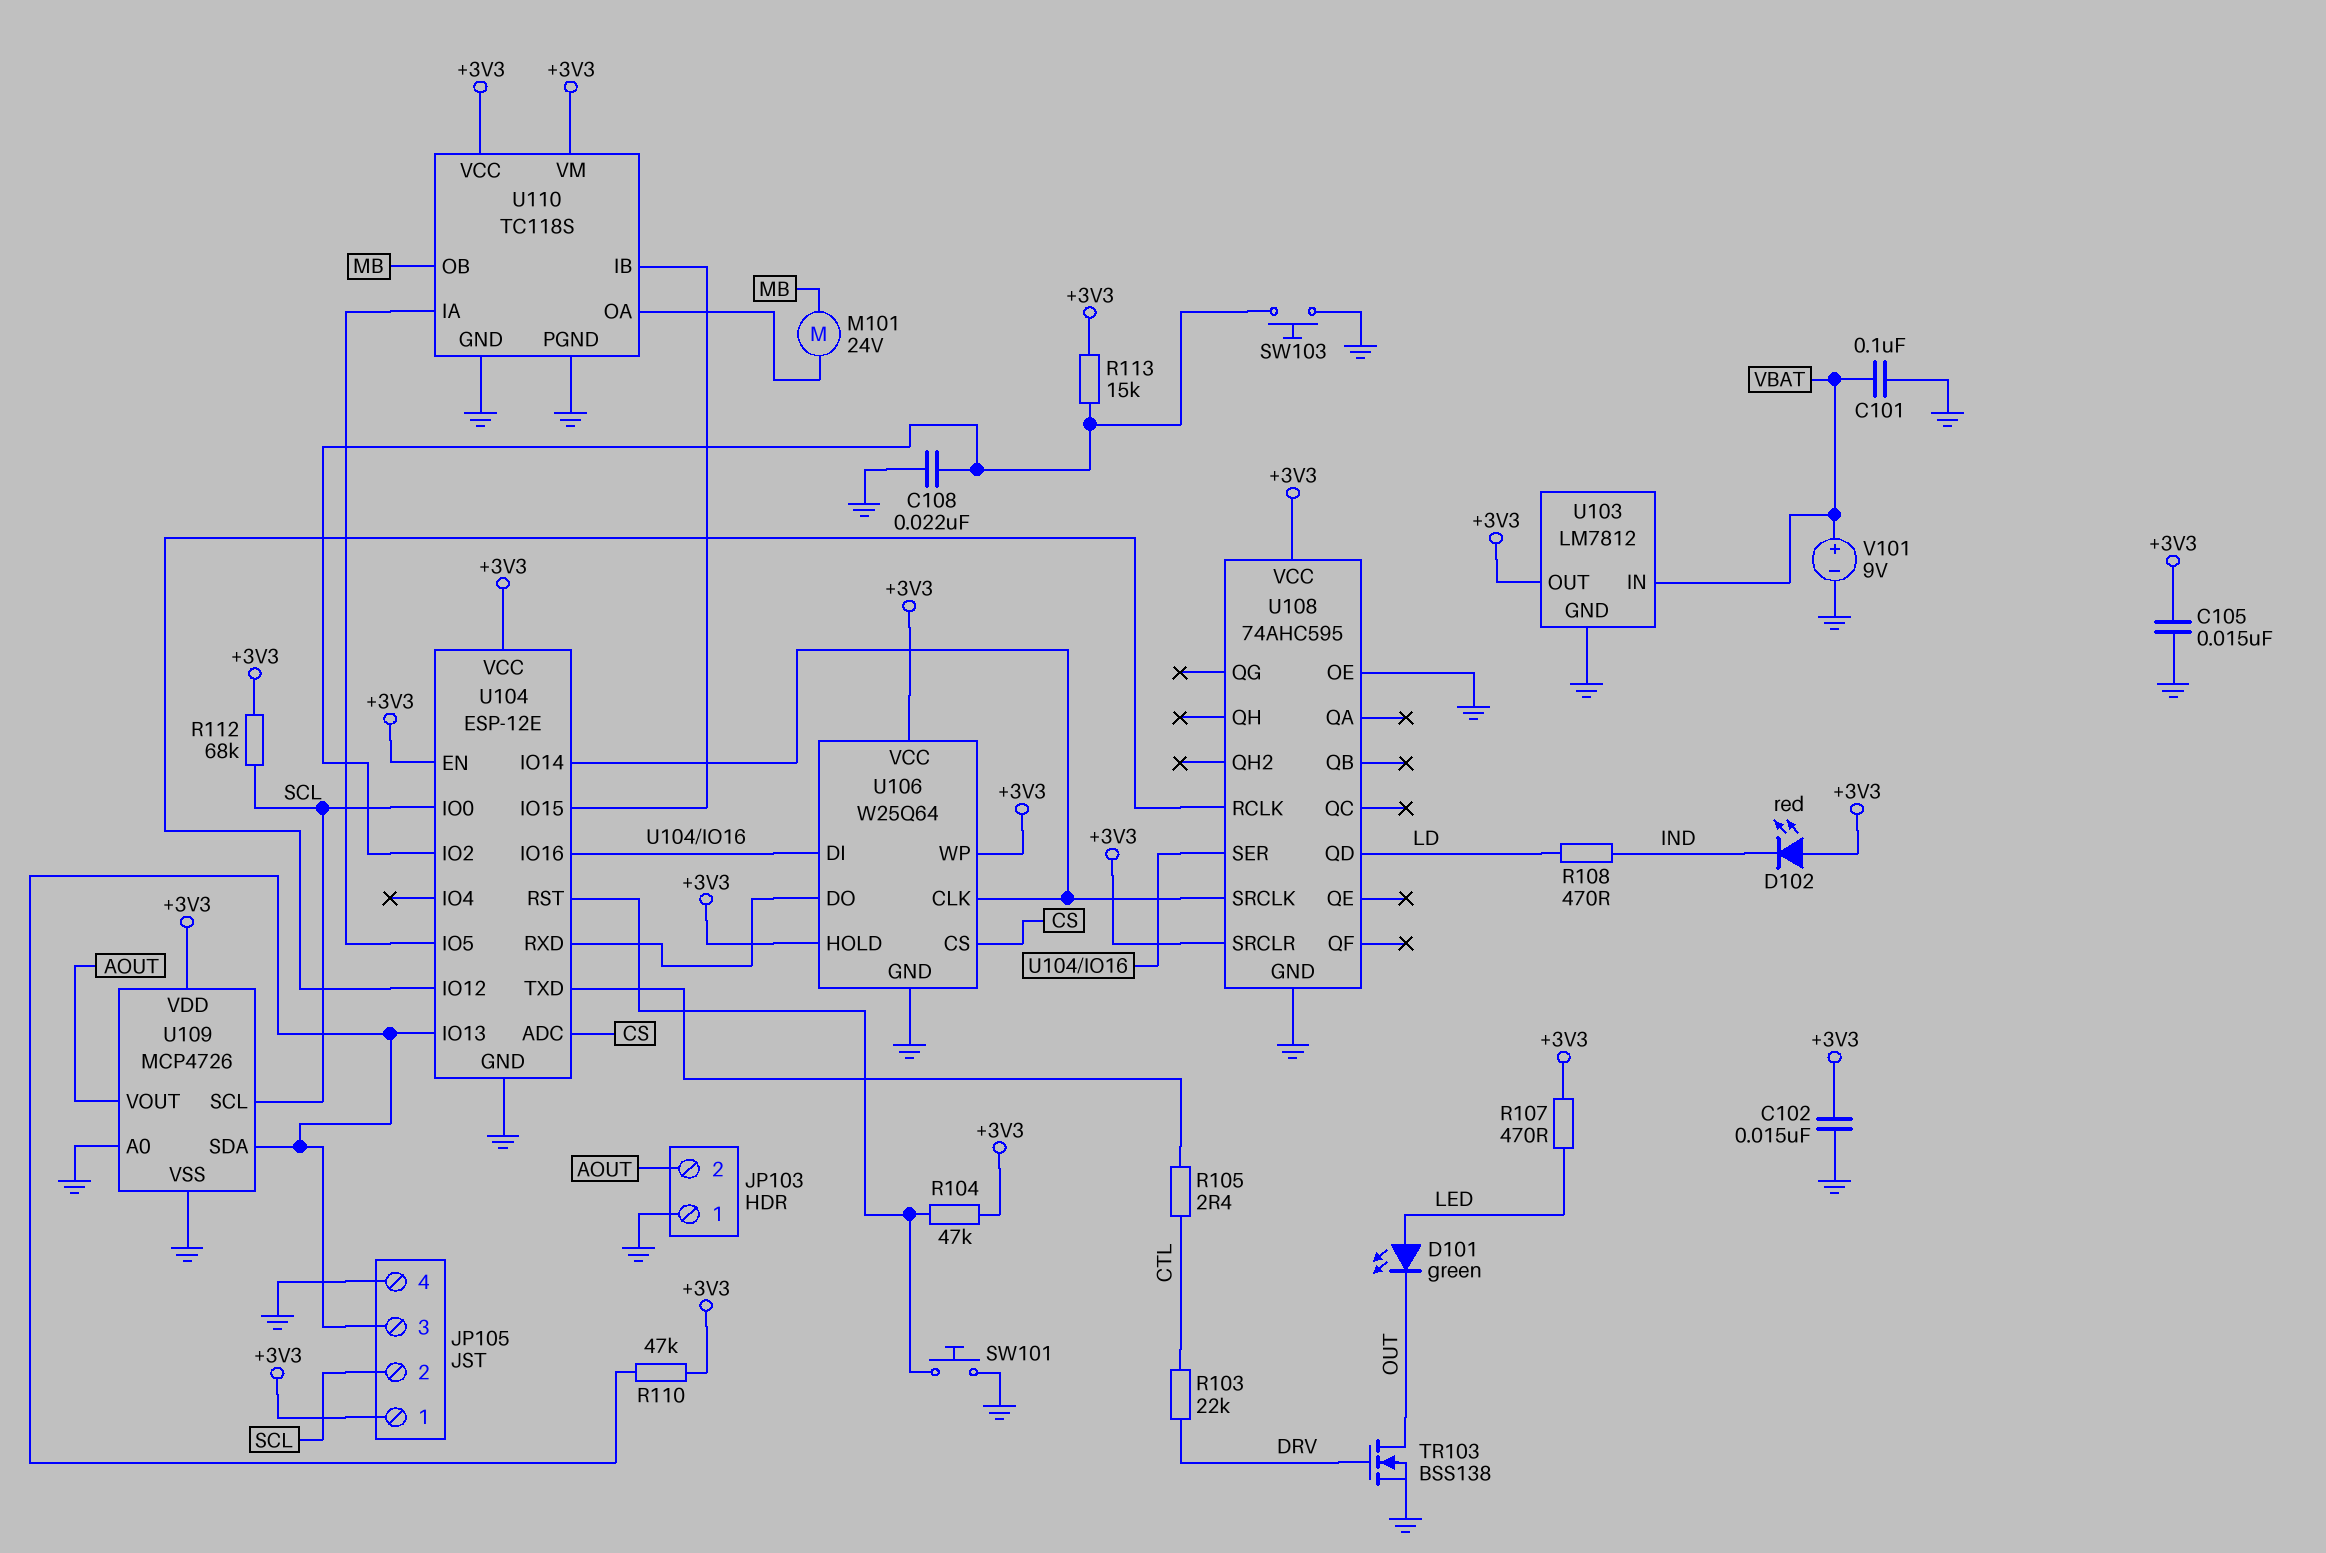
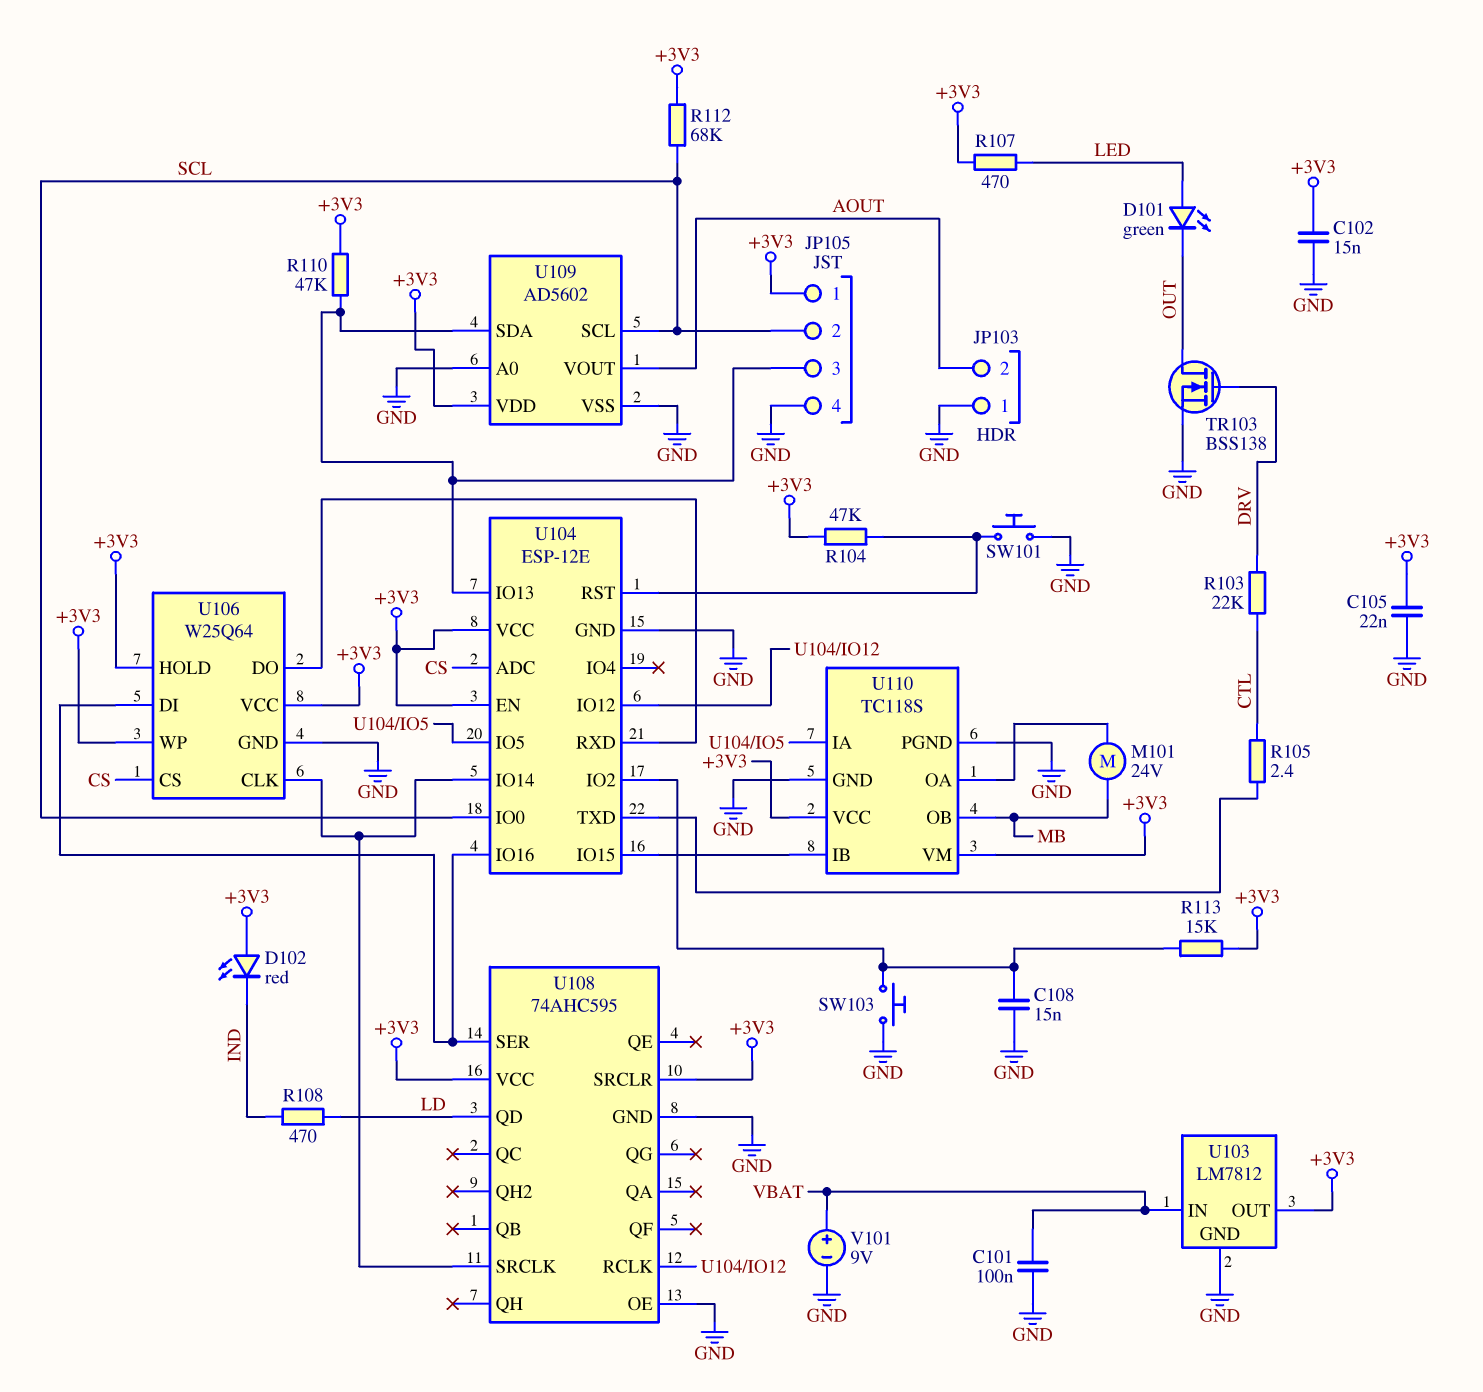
C105: 15nF (+3V3, GND) -> 22nF (+3V3, GND)
C108: 22nF (GND, U104/IO2) -> 15nF (GND, U104/IO2)
U109: MCP4726 -> AD5602

